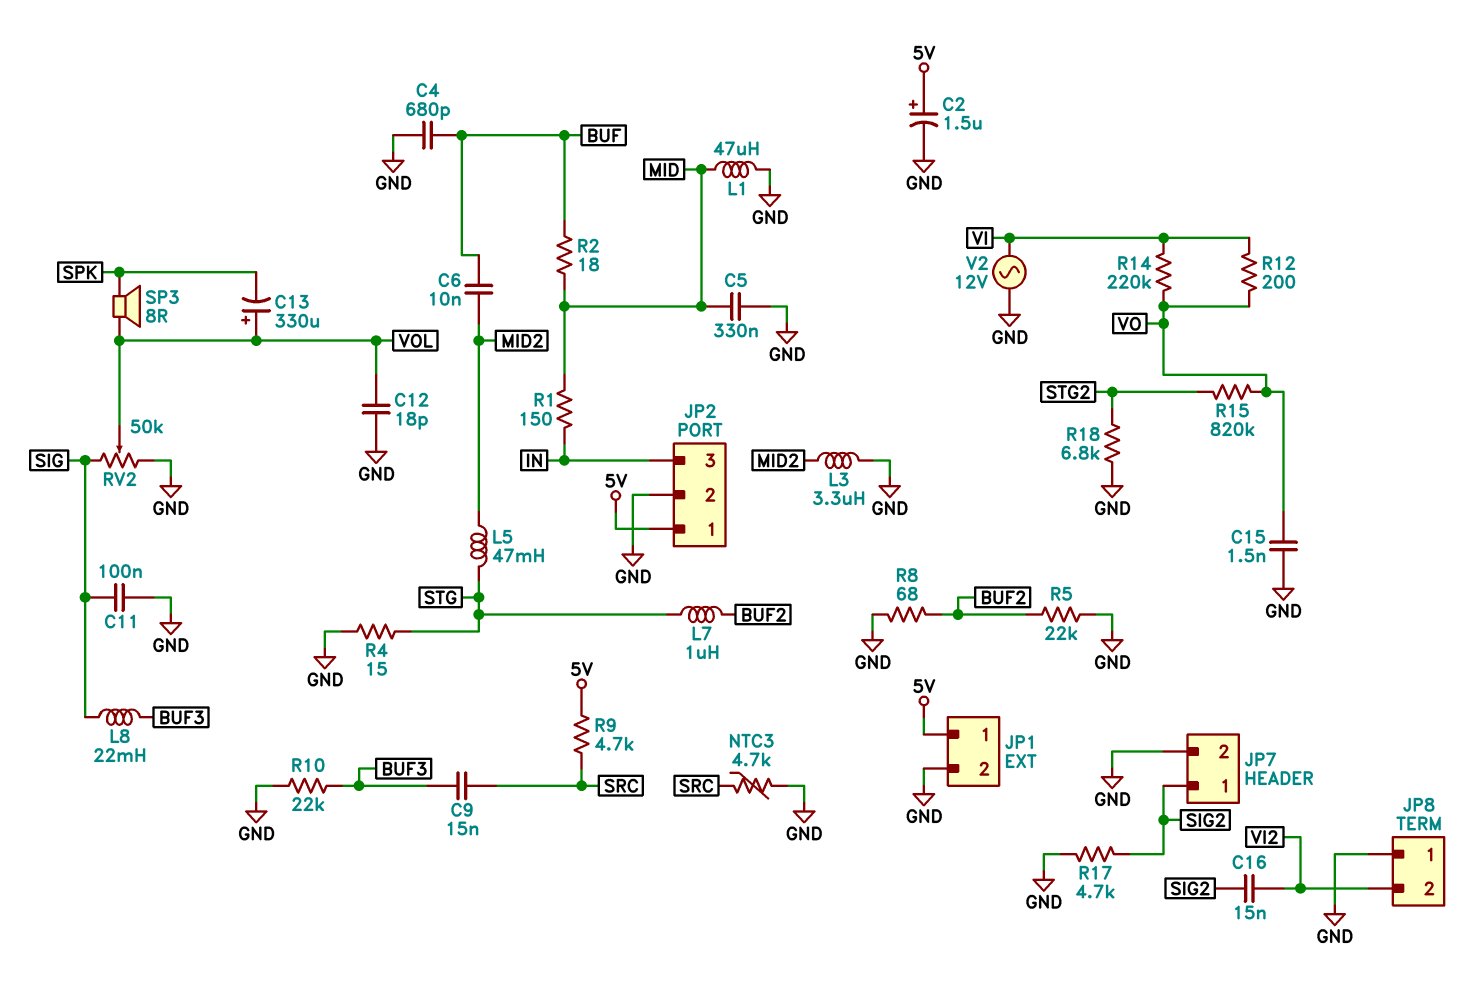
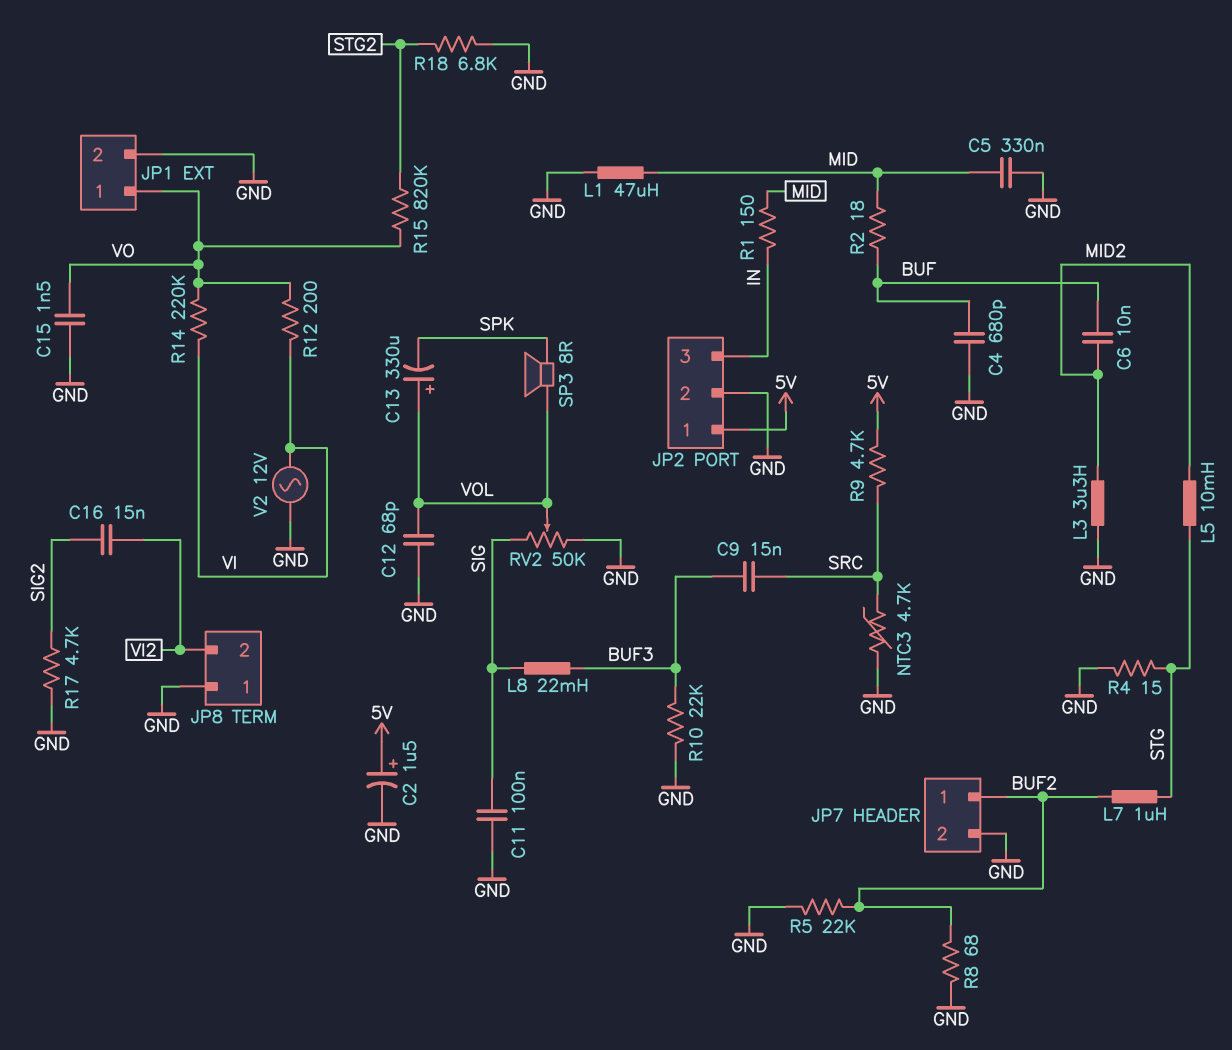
C12: 18pF (GND, VOL) -> 68pF (GND, VOL)
JP1 pin 1: 5V -> VO
JP7 pin 1: SIG2 -> BUF2
L5: 47mH (MID2, STG) -> 10mH (MID2, STG)

